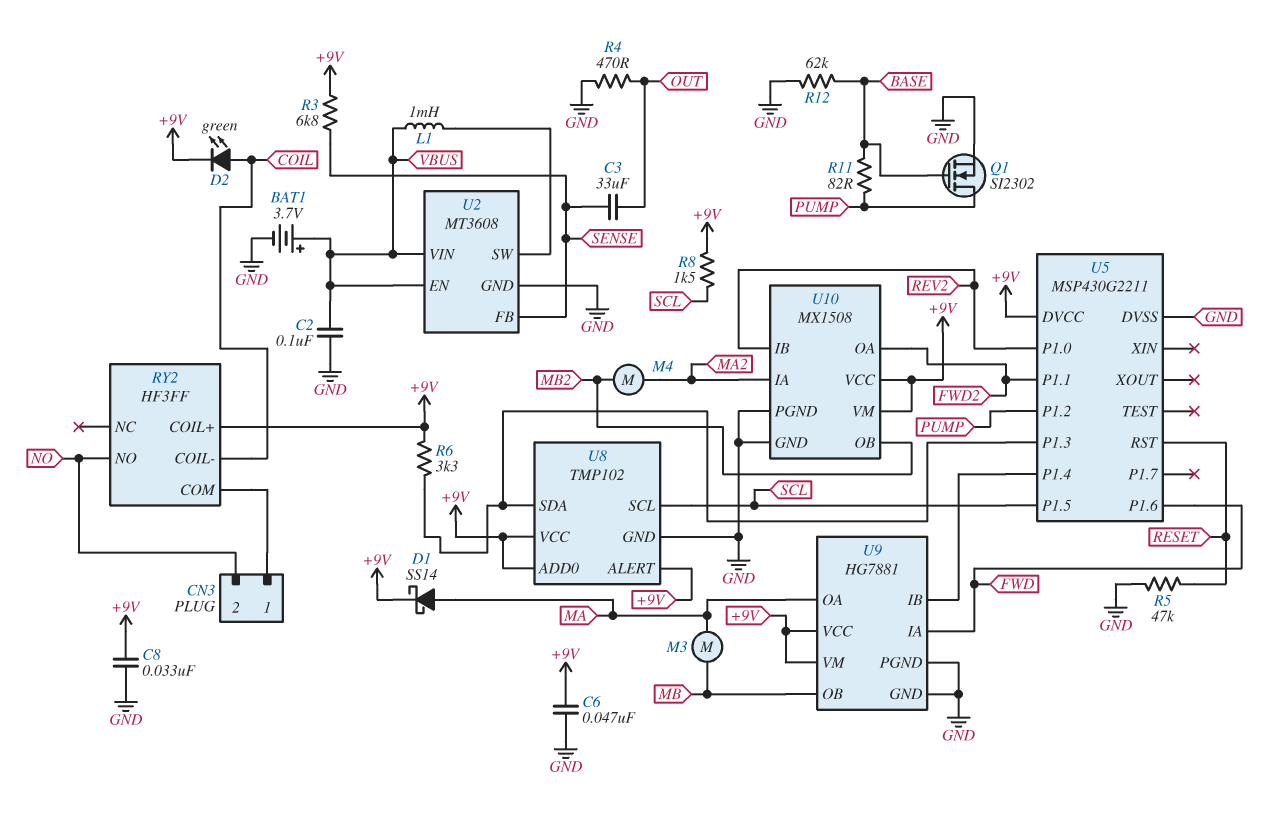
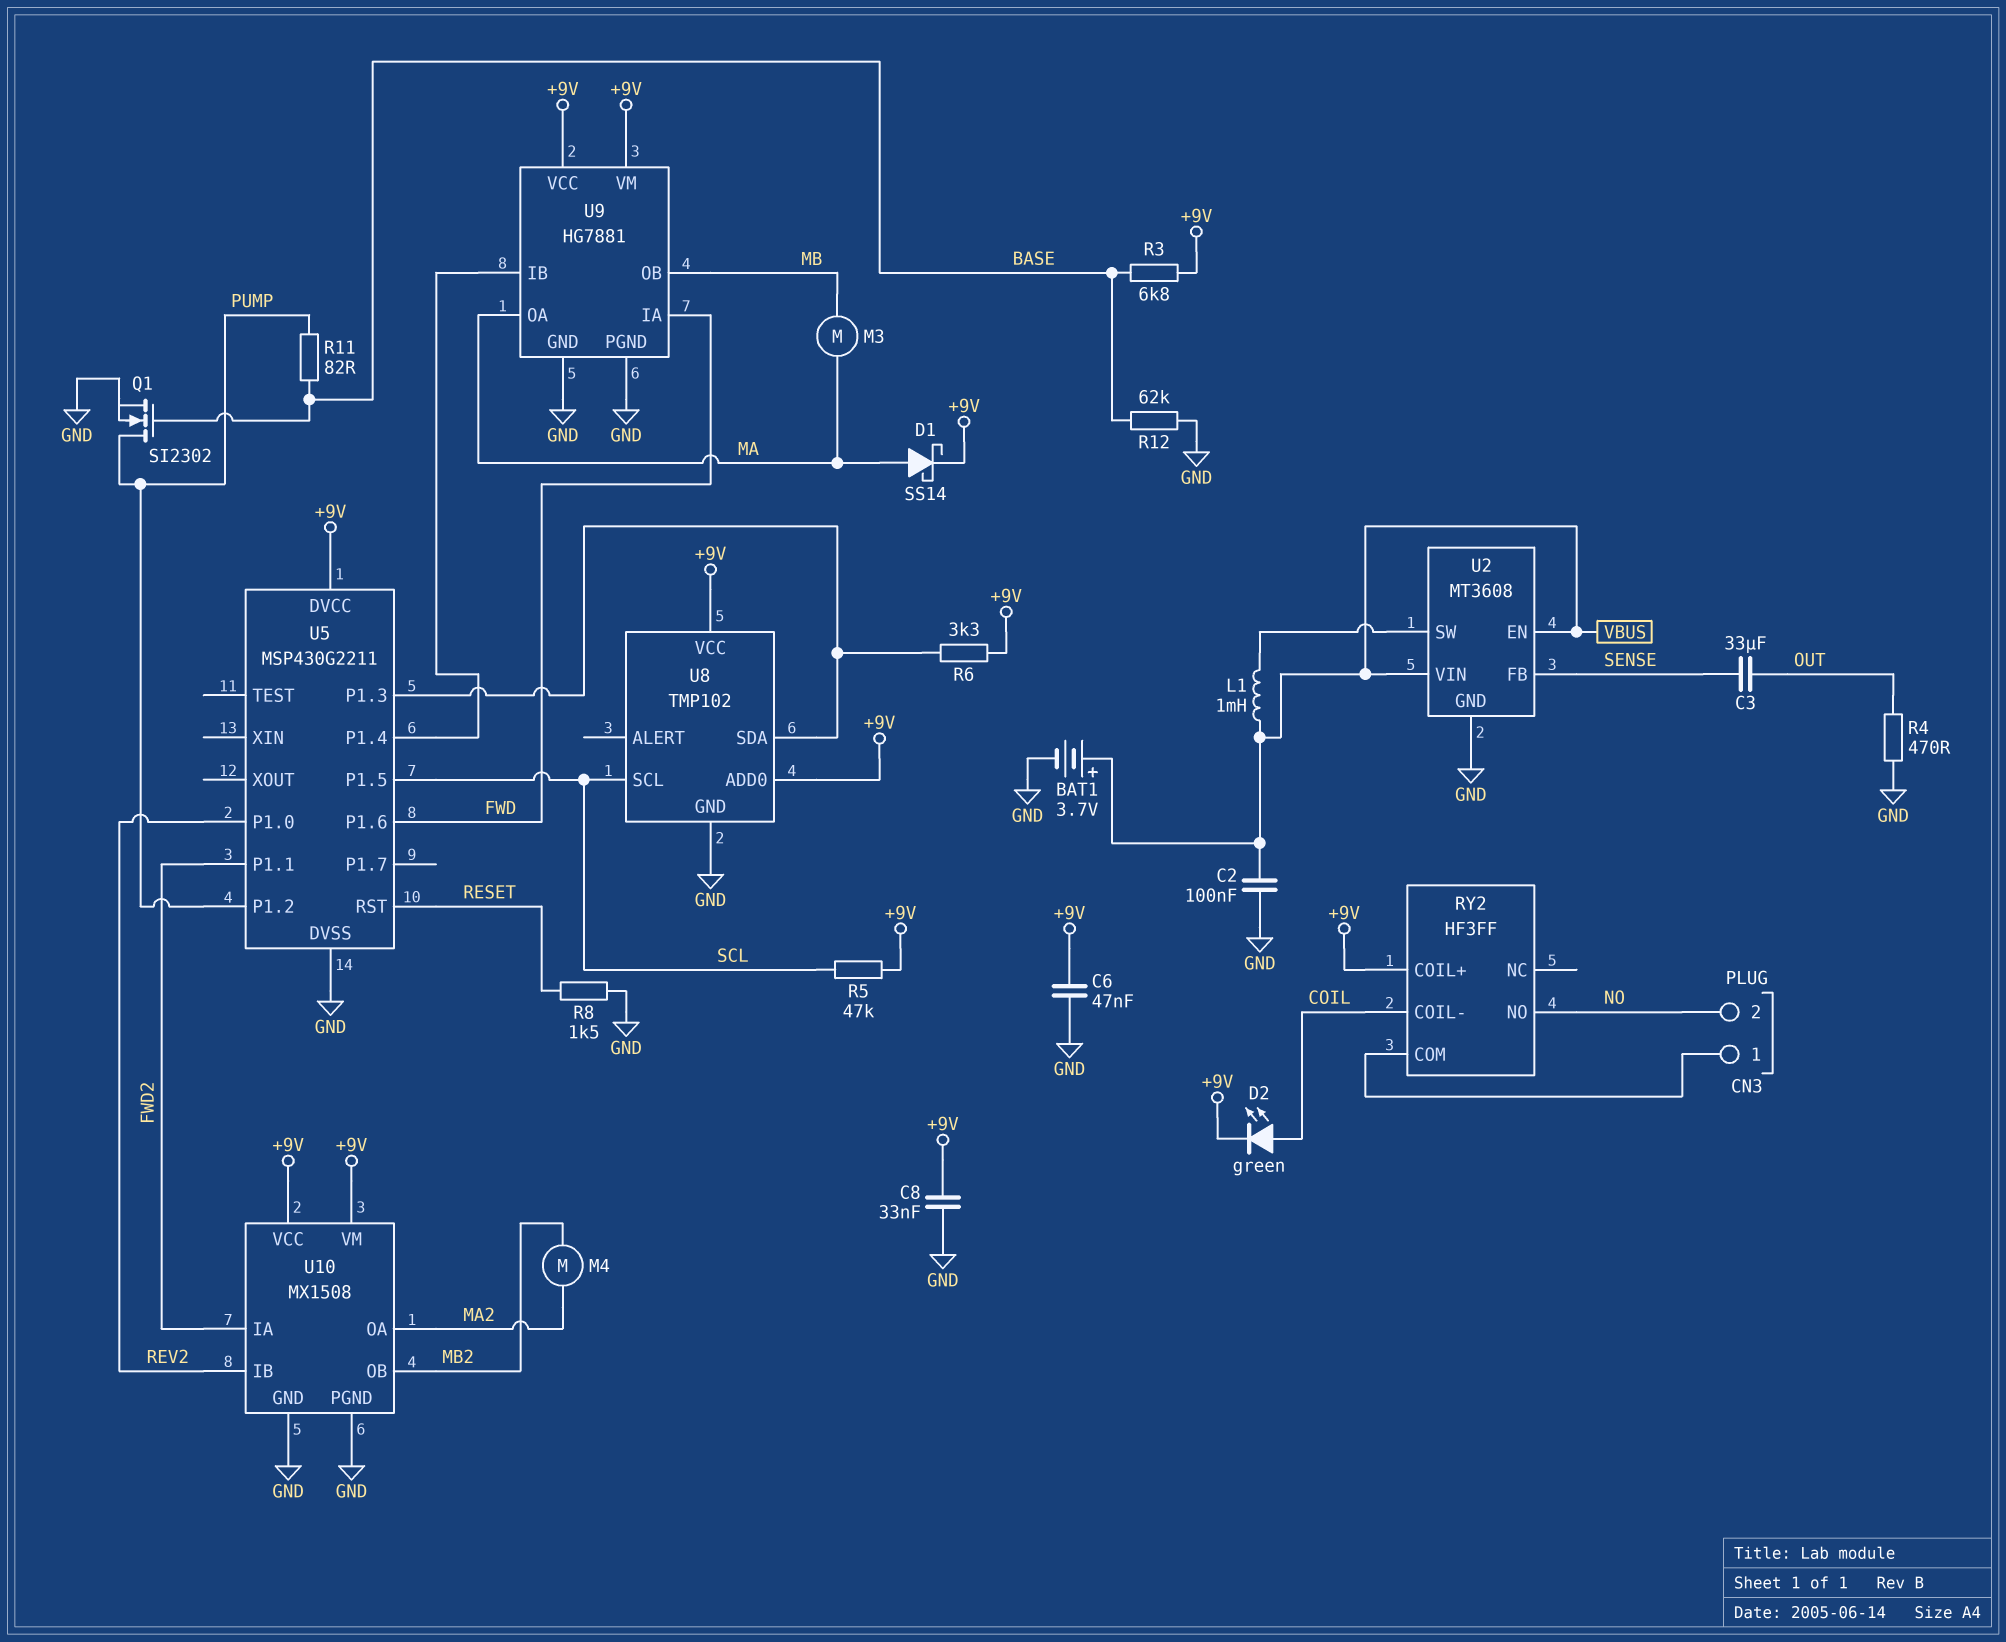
R3: 6.8k (+9V, SENSE) -> 6.8k (+9V, BASE)
R5: 47k (GND, RESET) -> 47k (+9V, SCL)
R8: 1.5k (+9V, SCL) -> 1.5k (GND, RESET)
U8 pin ALERT: +9V -> none
U10 pin IA: MA2 -> FWD2
U10 pin OA: FWD2 -> MA2

